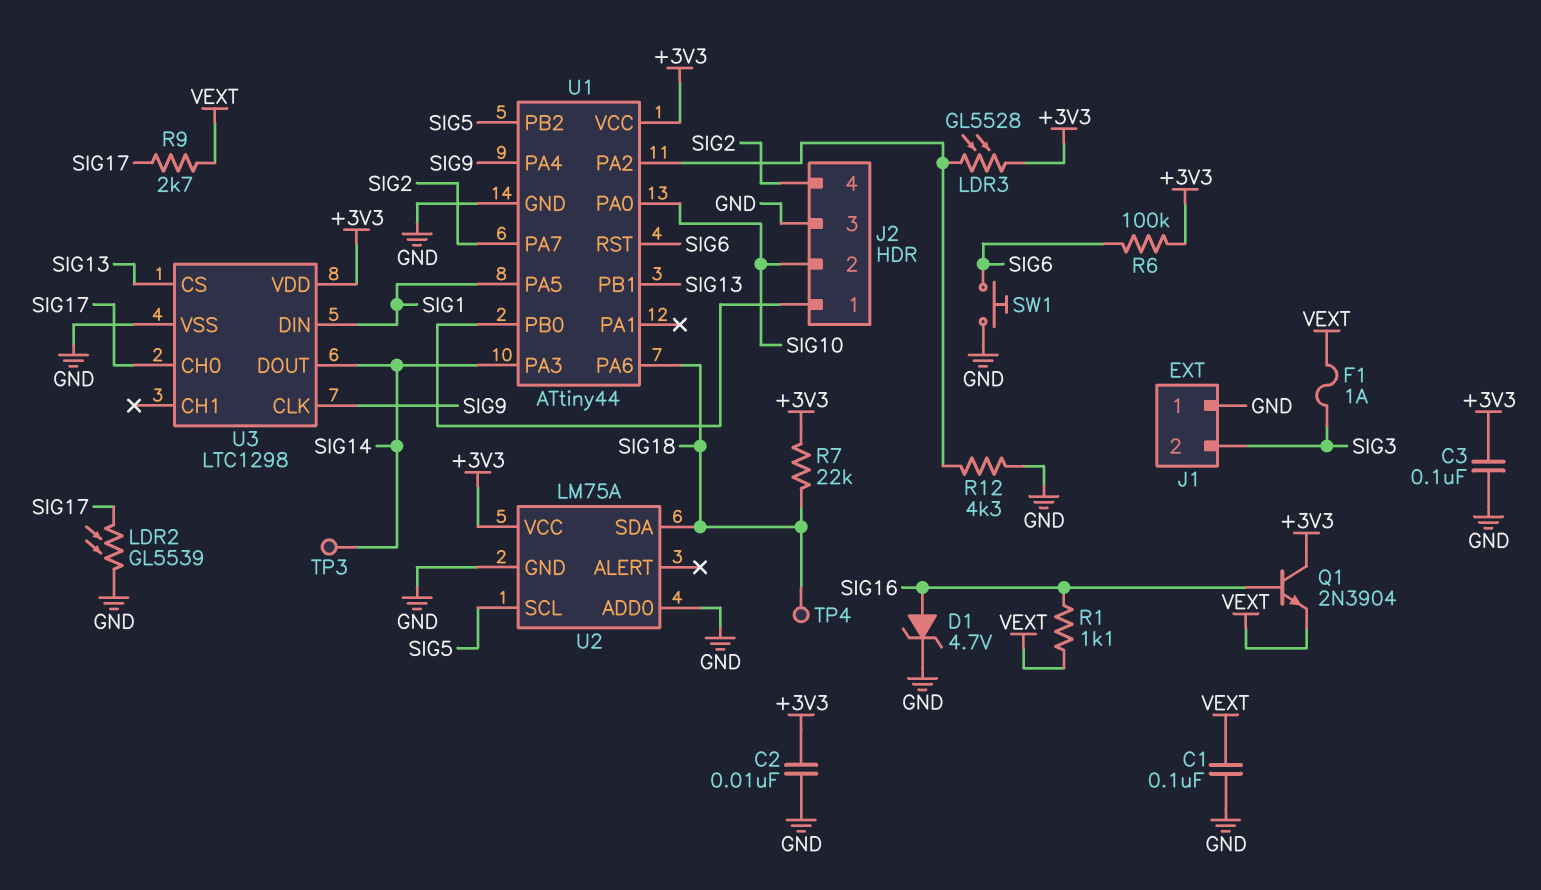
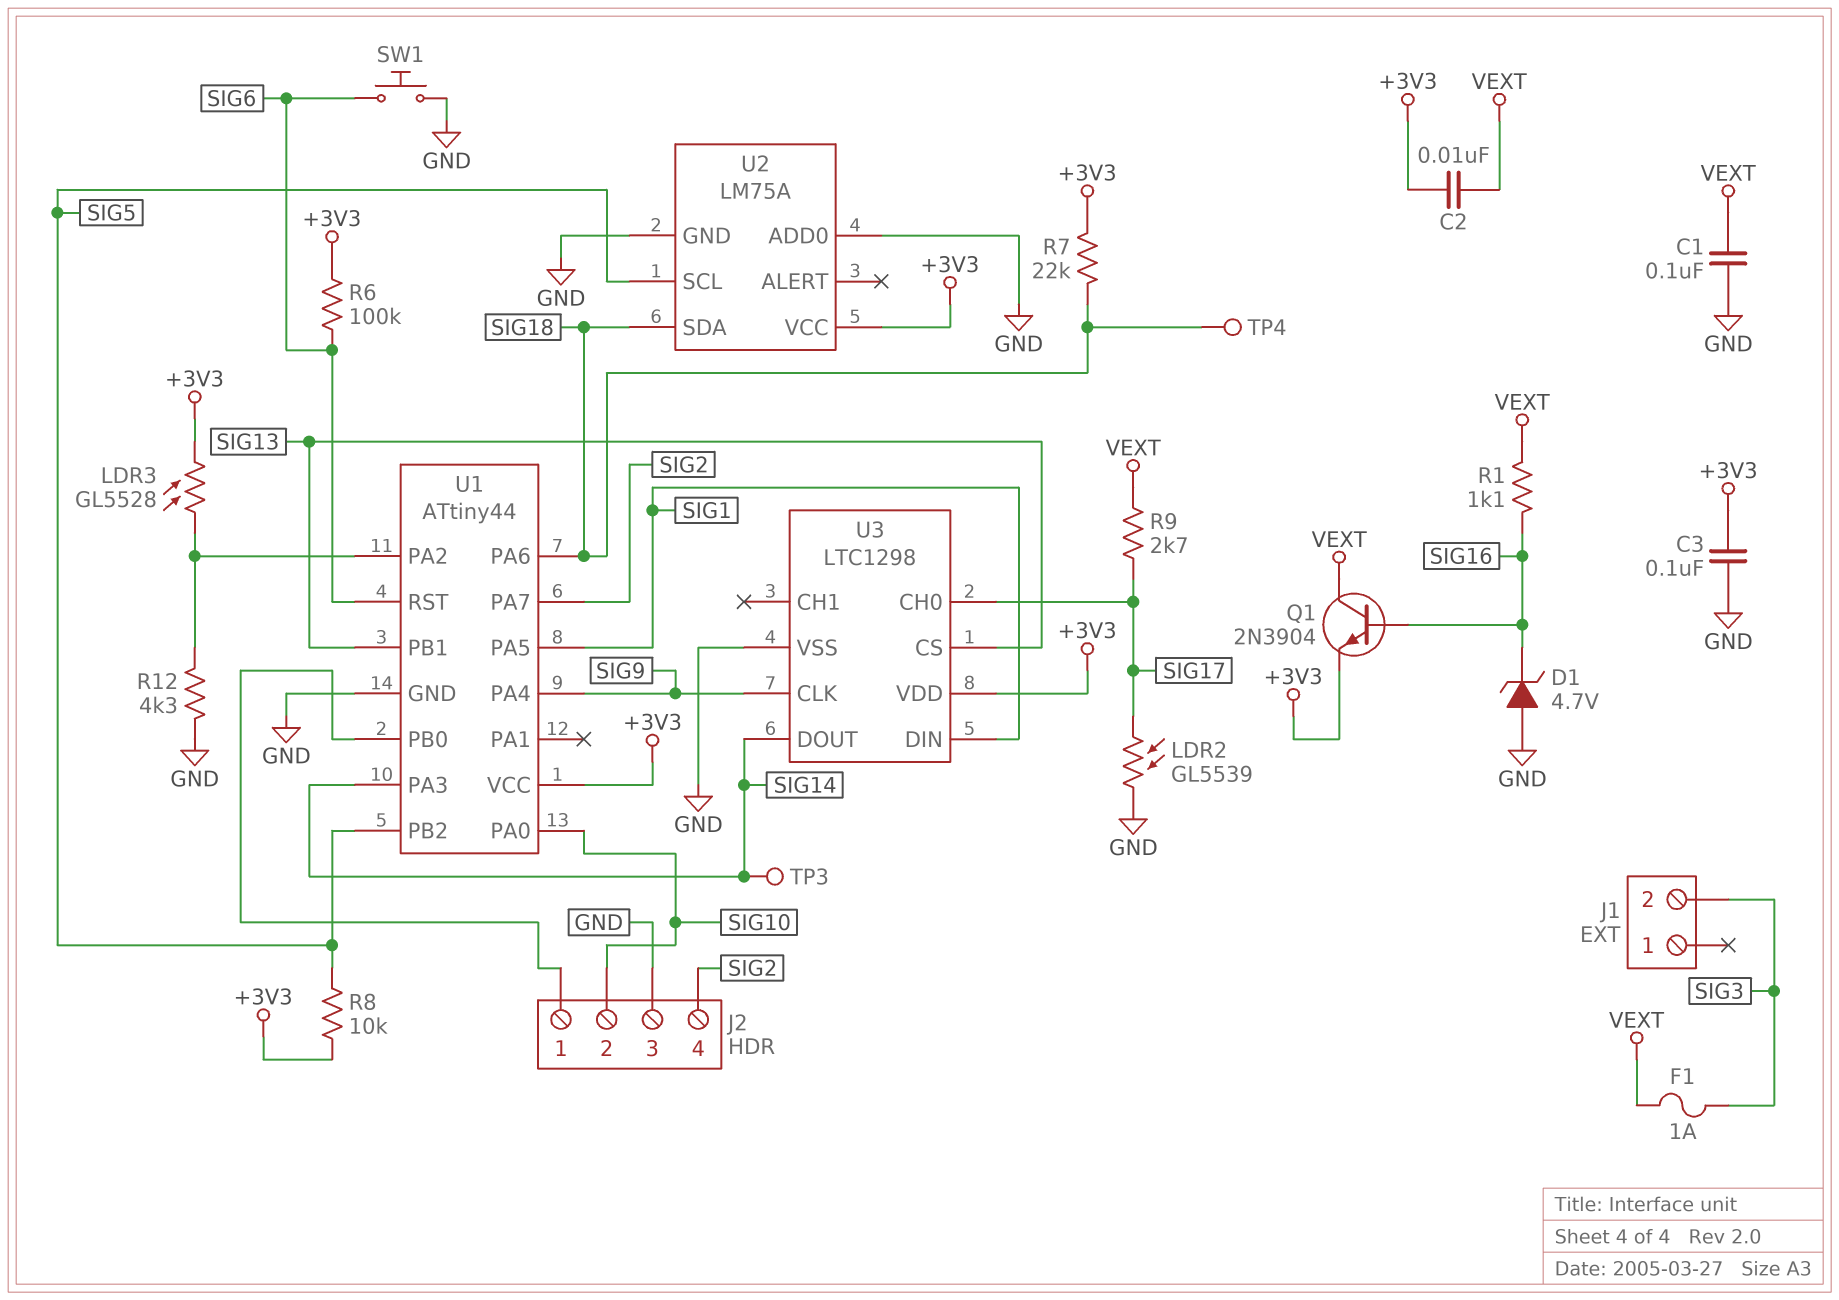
C2: 10nF (+3V3, GND) -> 10nF (+3V3, VEXT)
D1: zener 4.7V (A SIG16, K GND) -> zener 4.7V (A GND, K SIG16)
J1 pin 1: GND -> none
Q1: NPN 2N3904 (B SIG16, C +3V3, E VEXT) -> NPN 2N3904 (B SIG16, C VEXT, E +3V3)
R8: none -> 10k (+3V3, SIG5)

